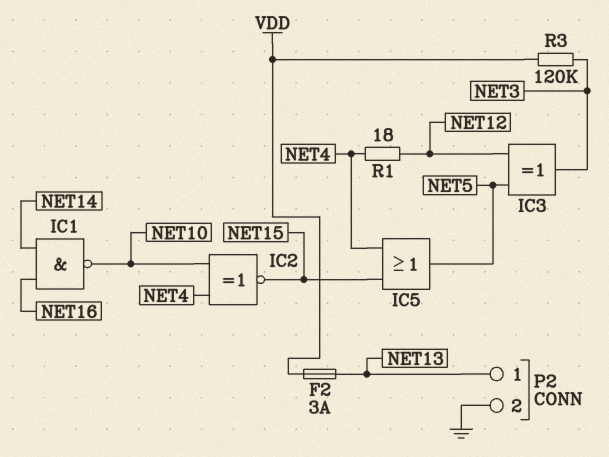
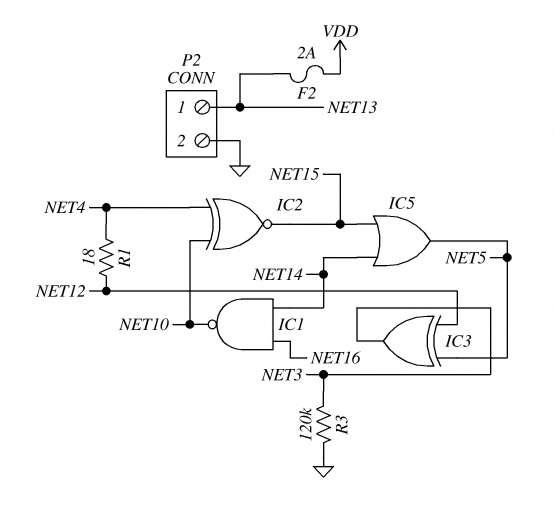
F2: 3A (NET13, VDD) -> 2A (NET13, VDD)
IC5: OR (in NET4, in NET15, out NET5) -> OR (in NET14, in NET15, out NET5)
R3: 120k (NET3, VDD) -> 120k (GND, NET3)

